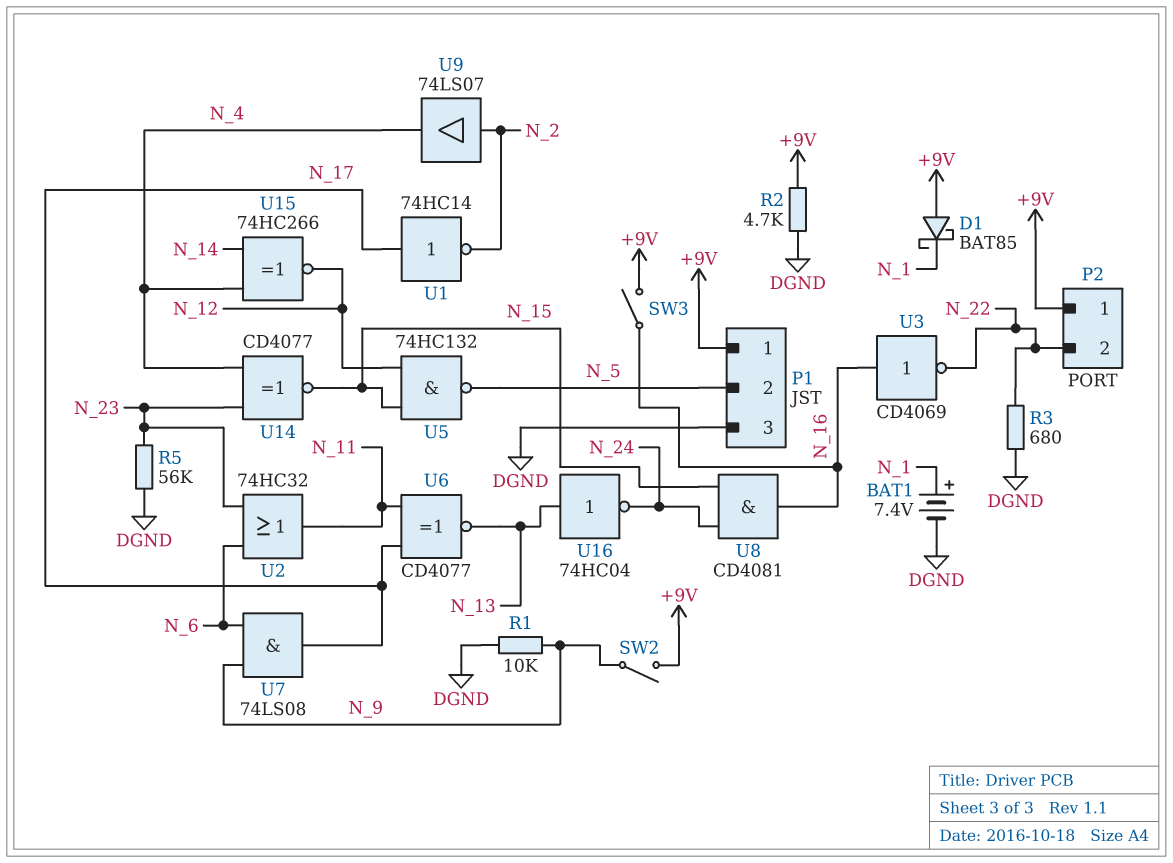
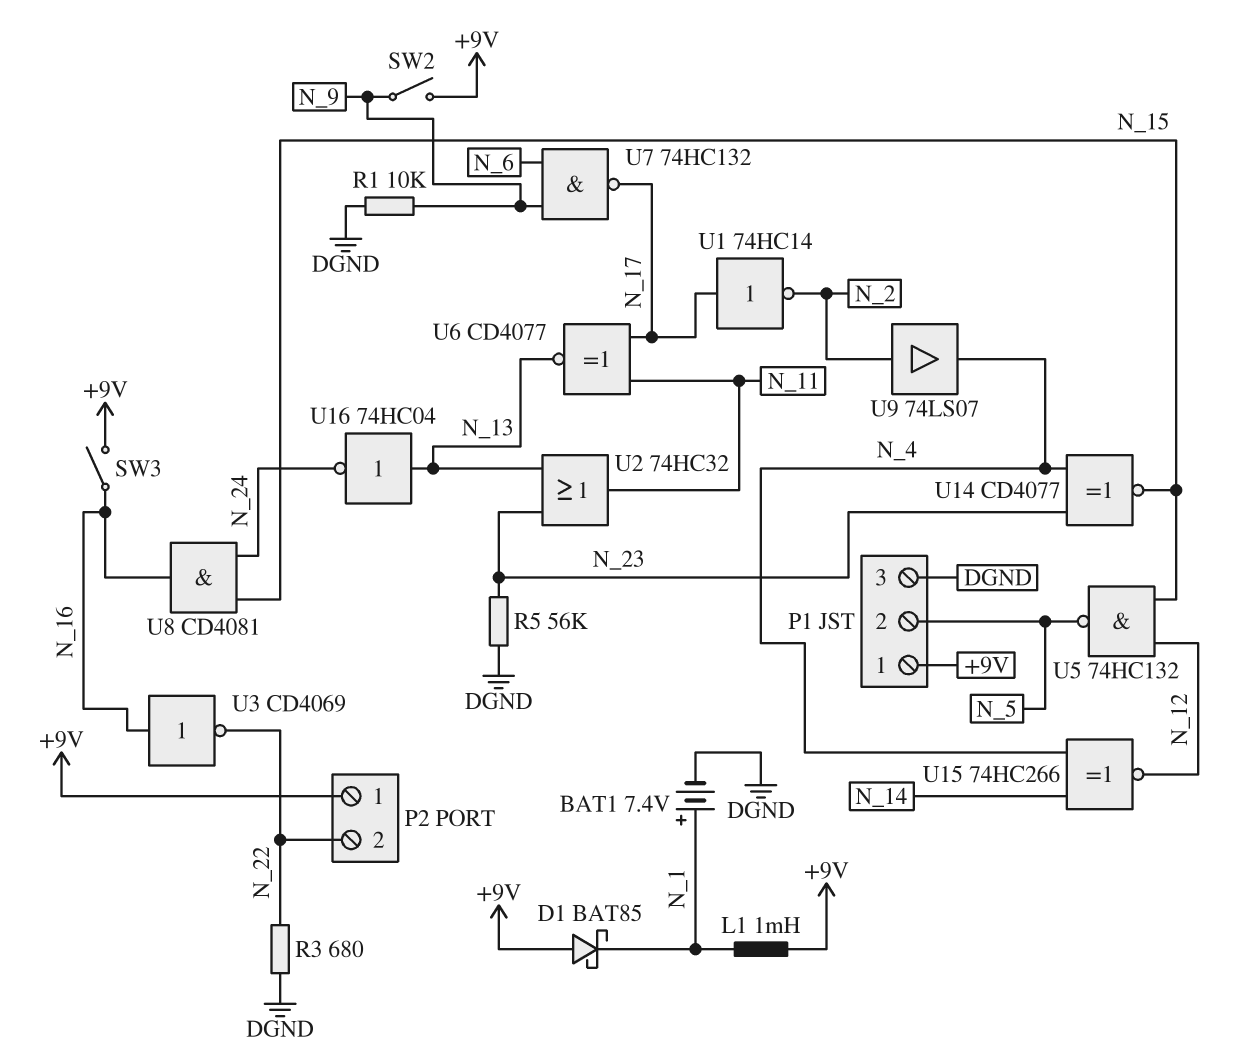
L1: none -> 1mH (+9V, N_1)
R2: 4.7k (+9V, DGND) -> none
U2: OR 74HC32 (in N_6, in N_23, out N_11) -> OR 74HC32 (in N_13, in N_23, out N_11)
U7: AND 74LS08 (in N_6, in N_9, out N_17) -> NAND 74HC132 (in N_6, in N_9, out N_17)

